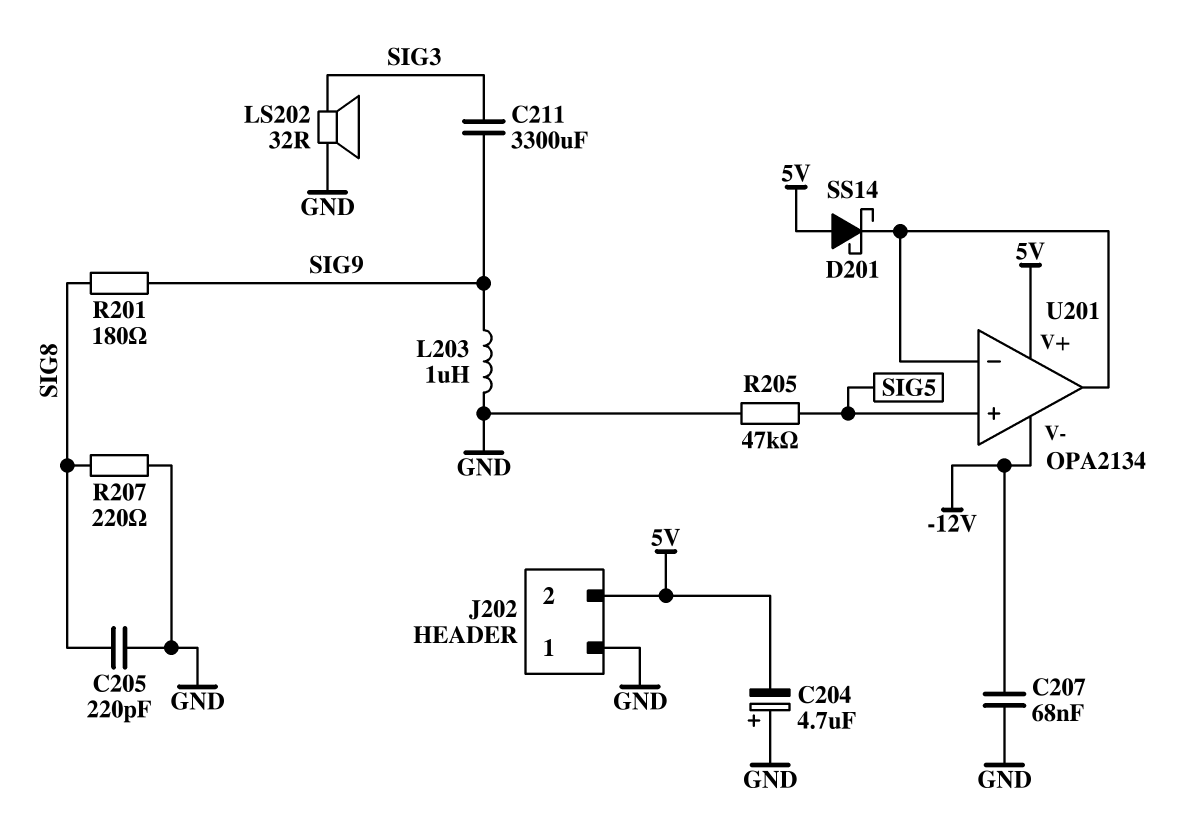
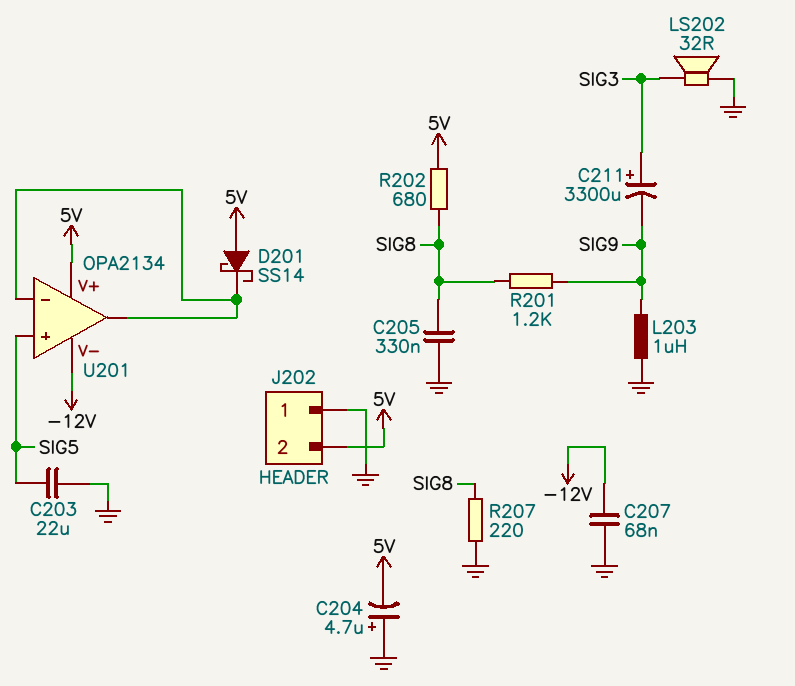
C203: none -> 22uF (GND, SIG5)
C205: 220pF (GND, SIG8) -> 330nF (GND, SIG8)
C211: 3300uF (SIG3, SIG9) -> 3300uF (plus SIG3, minus SIG9)
R201: 180 (SIG8, SIG9) -> 1.2k (SIG8, SIG9)
R202: none -> 680 (5V, SIG8)
R205: 47k (GND, SIG5) -> none

